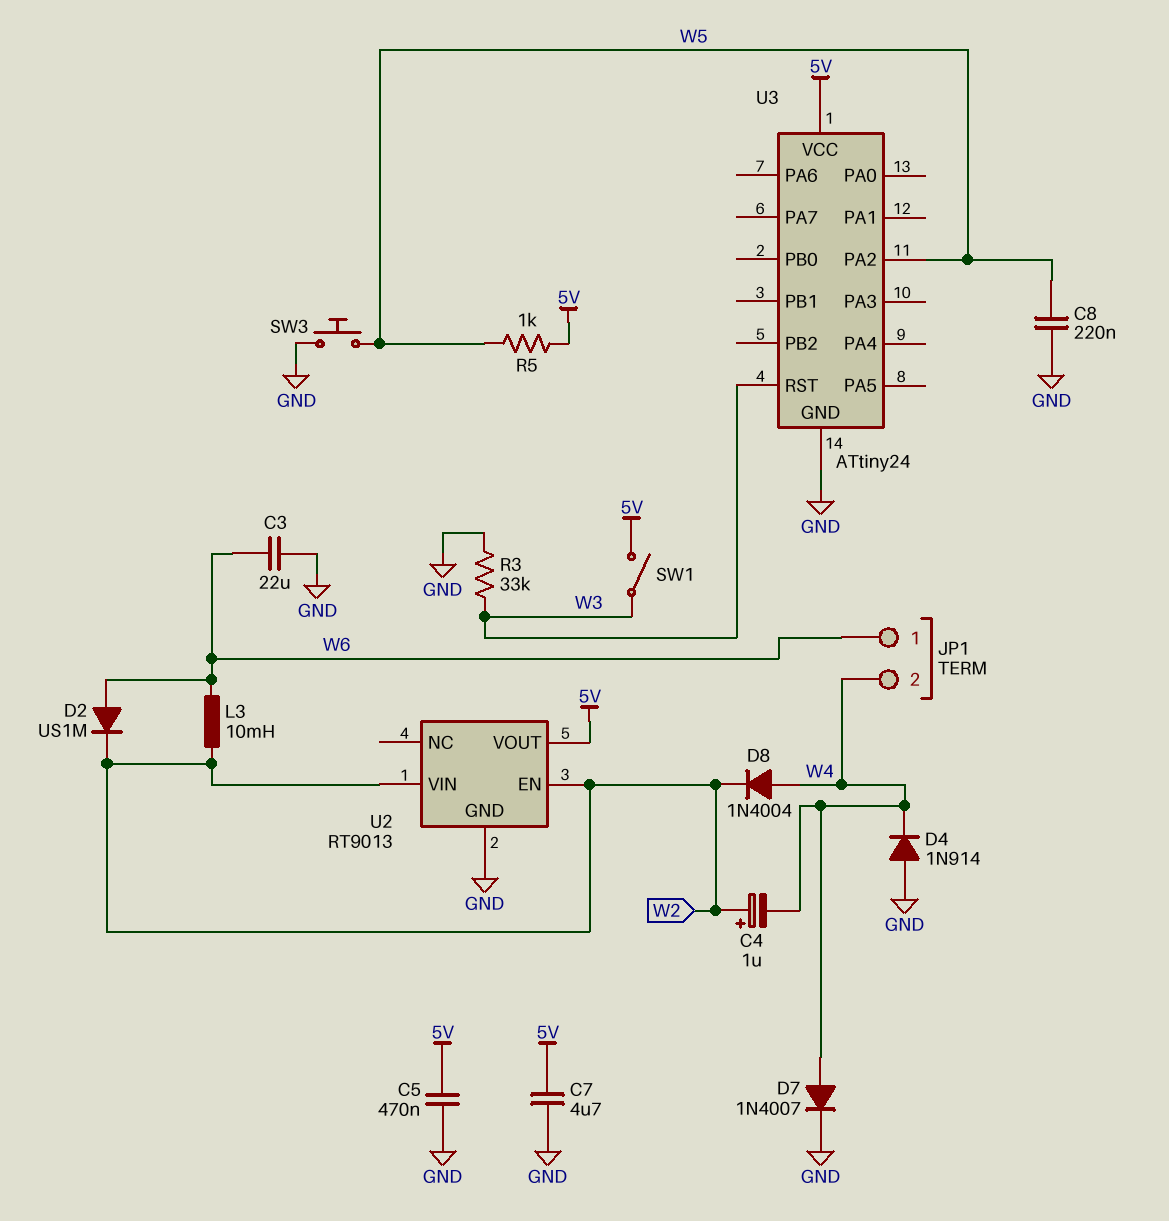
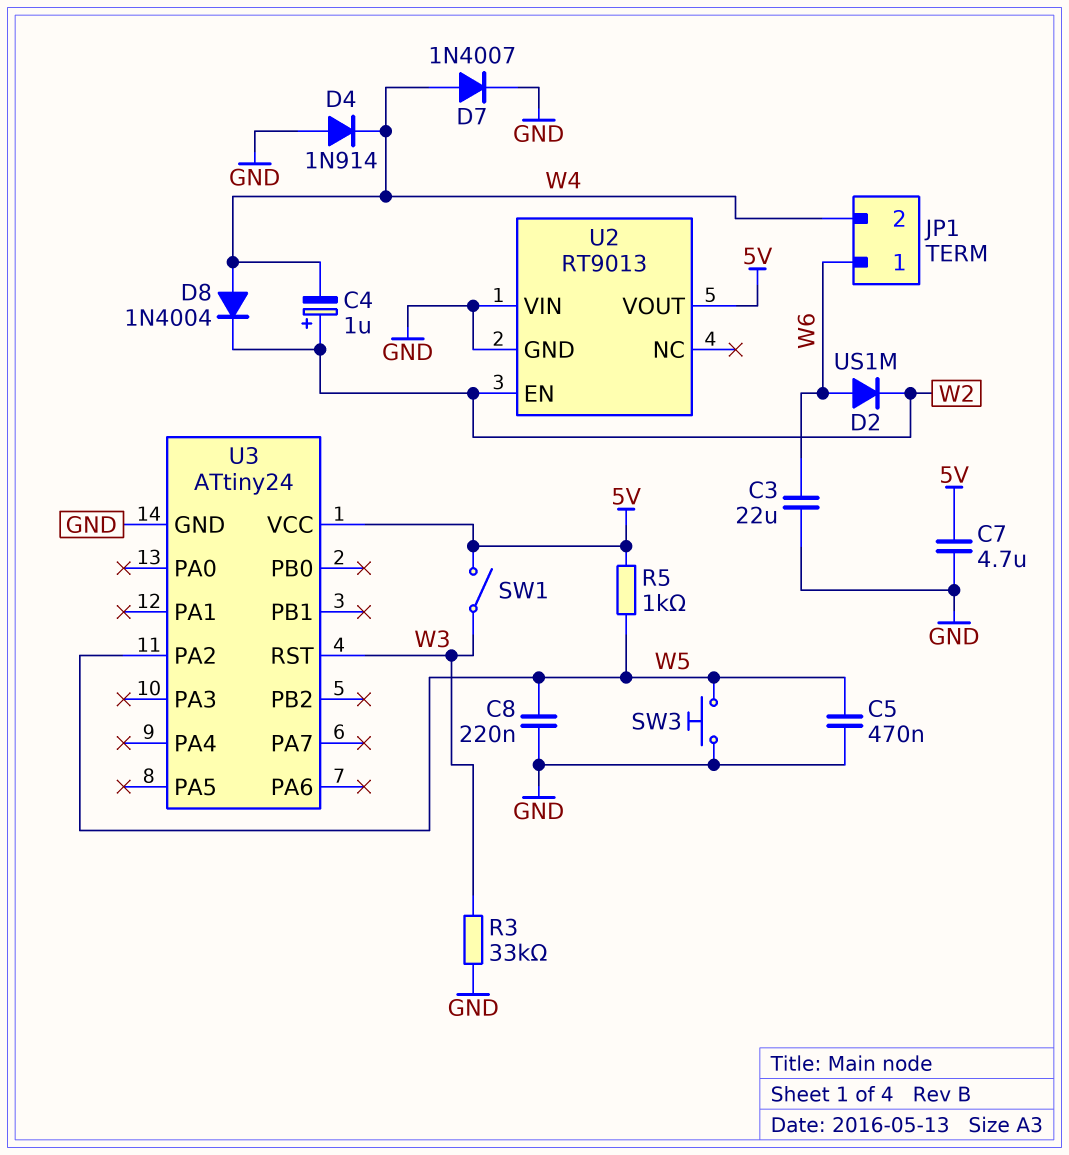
C5: 470nF (5V, GND) -> 470nF (GND, W5)
L3: 10mH (W2, W6) -> none
U2 pin VIN: W2 -> GND

